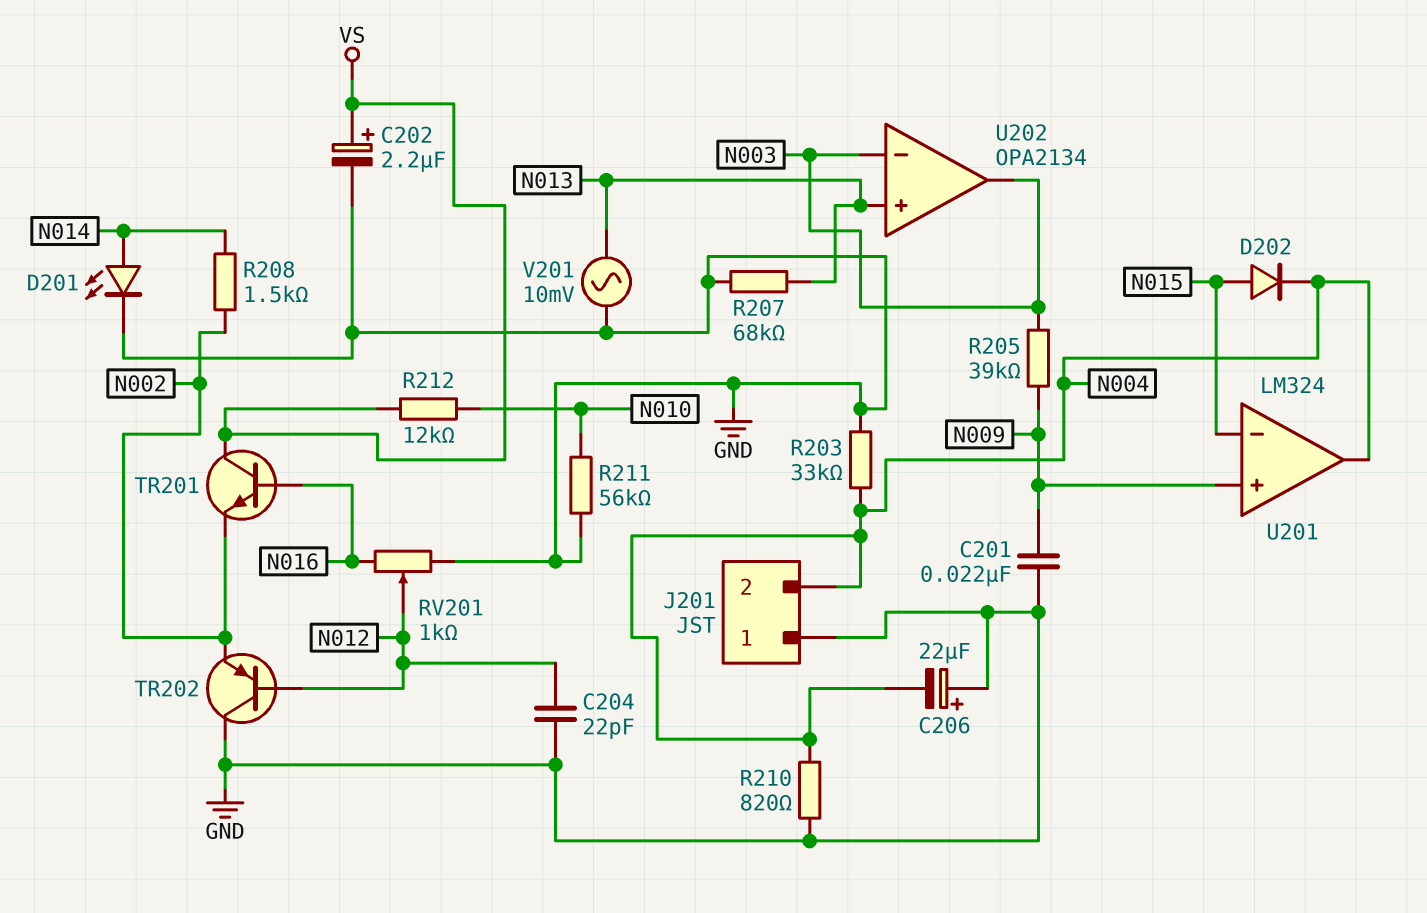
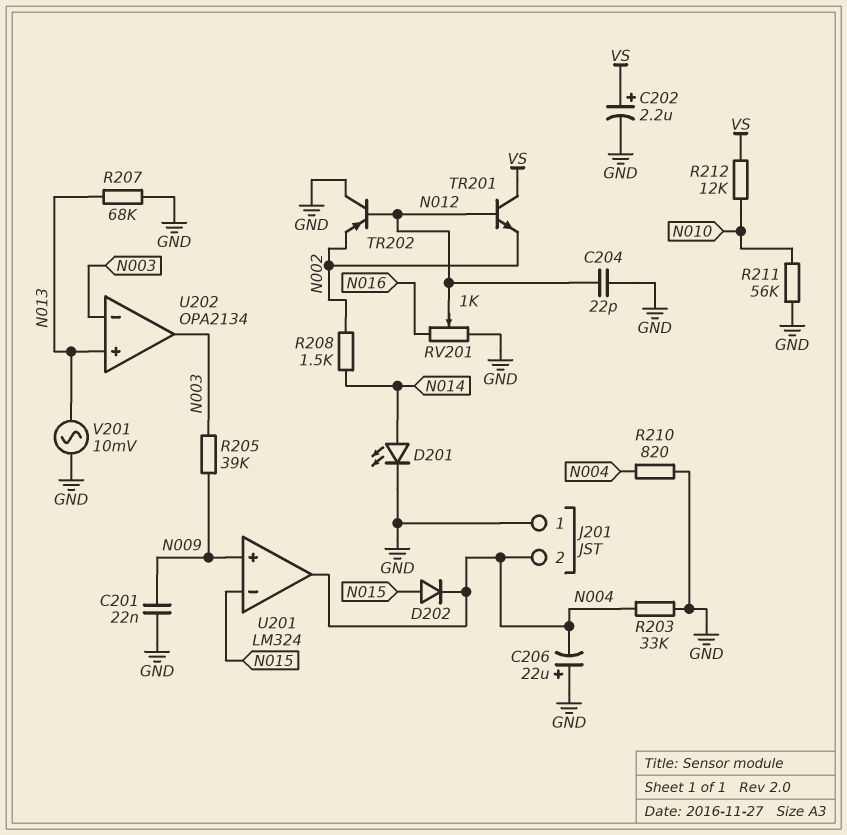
TR201: NPN (B N016, C VS, E N002) -> NPN (B N012, C VS, E N002)

